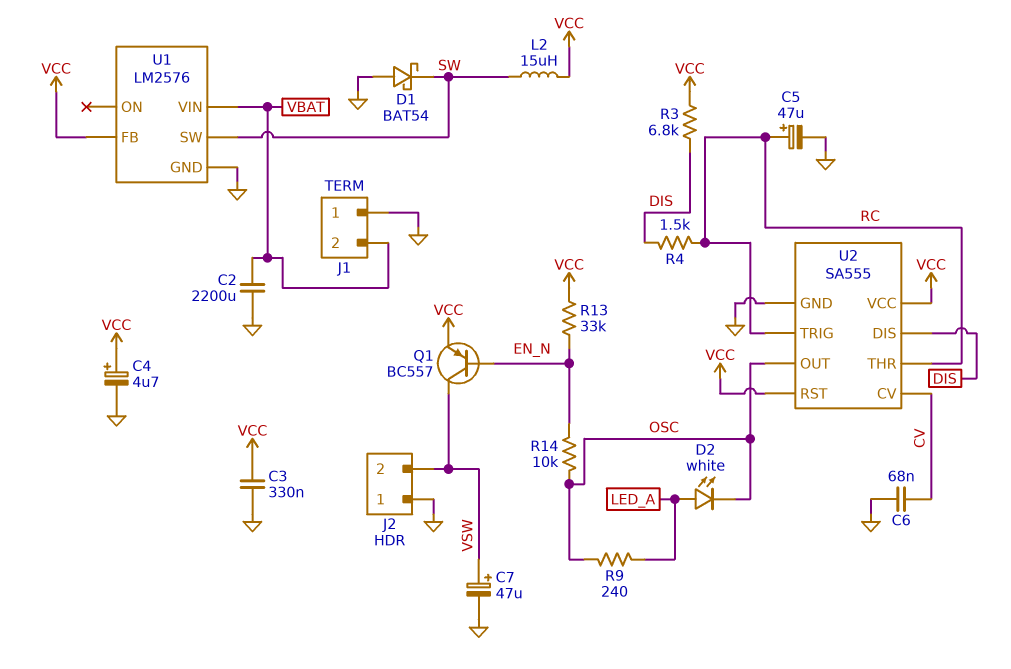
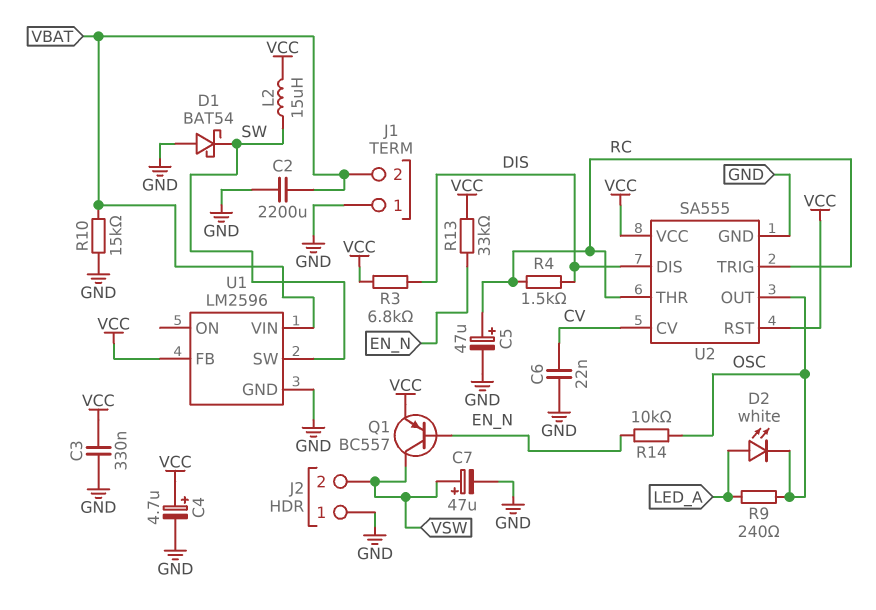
C6: 68nF (CV, GND) -> 22nF (CV, GND)
R10: none -> 15k (GND, VBAT)
U1: LM2576 -> LM2596

